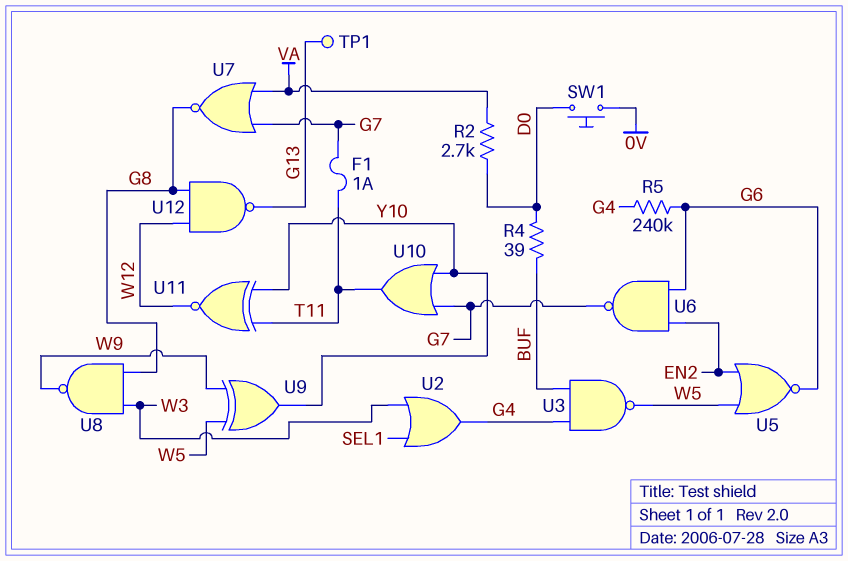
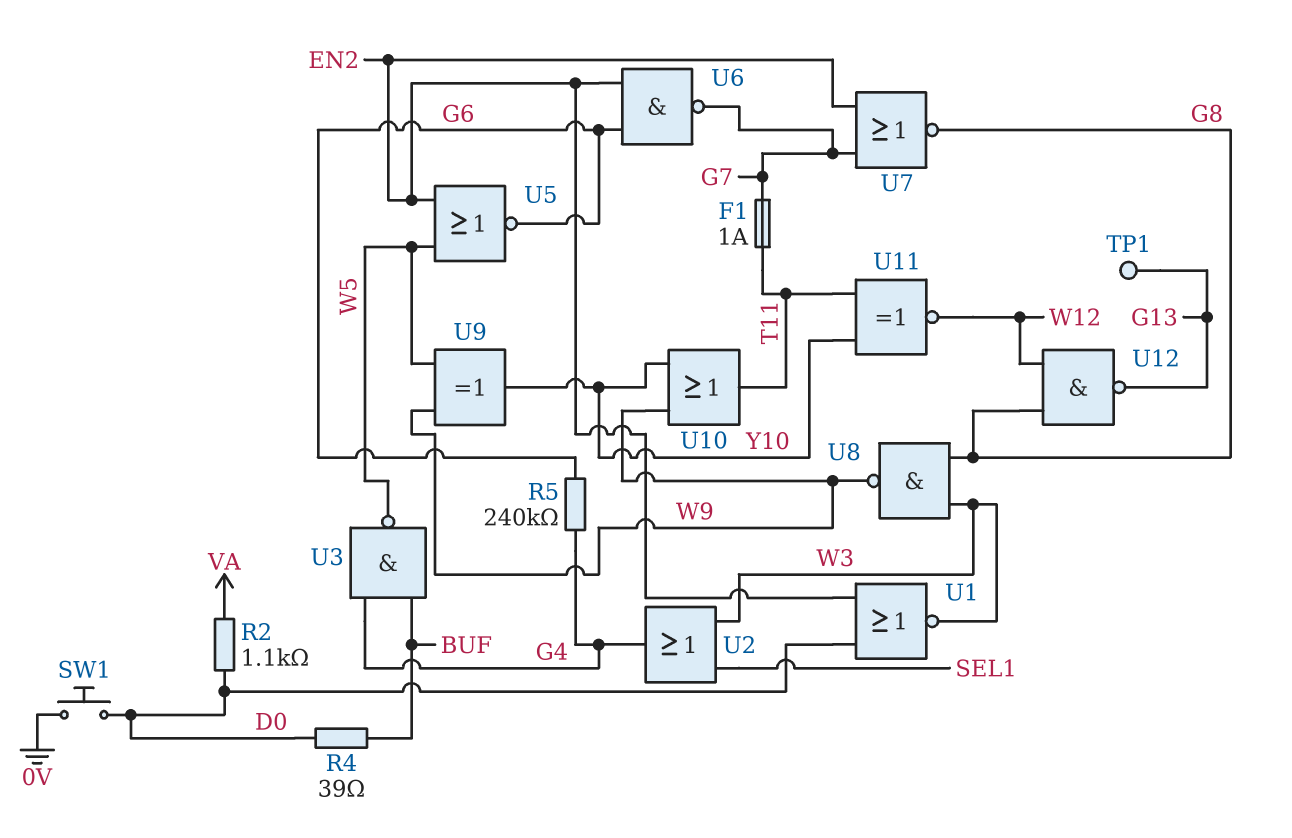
R2: 2.7k (D0, VA) -> 1.1k (D0, VA)
U1: none -> NOR (in D0, in EN2, out W3)
U7: NOR (in G7, in VA, out G8) -> NOR (in EN2, in G7, out G8)
U10: OR (in G7, in Y10, out T11) -> OR (in W9, in Y10, out T11)

